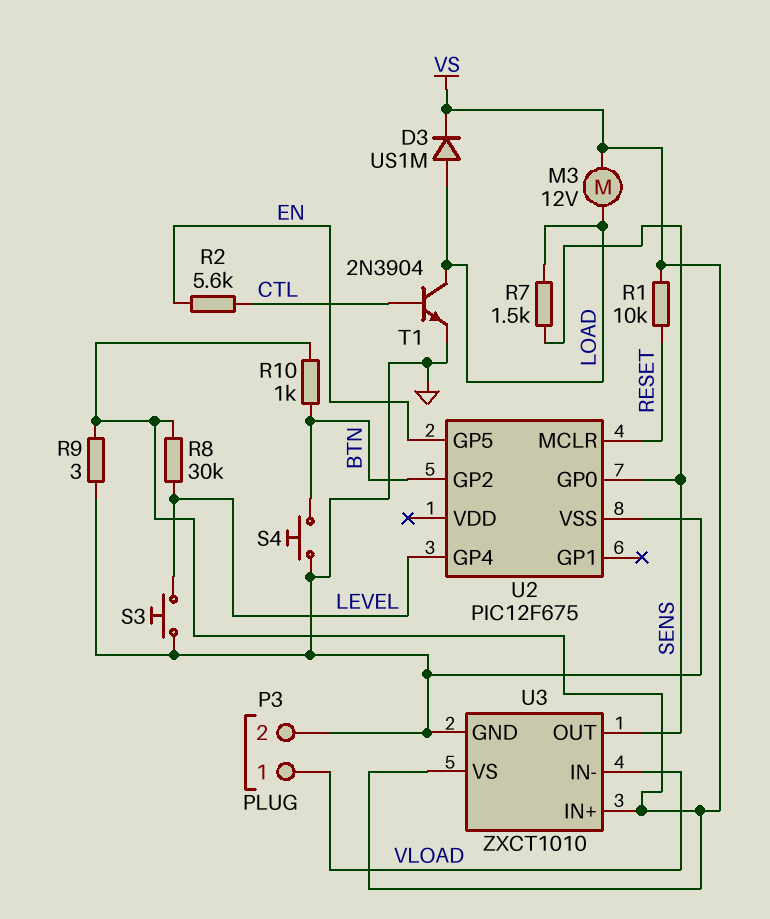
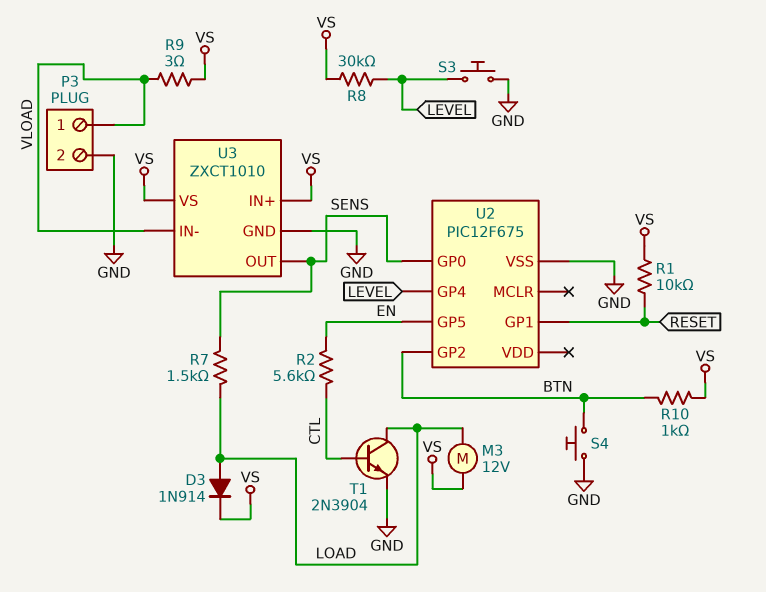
D3: diode US1M (A LOAD, K VS) -> diode 1N914 (A LOAD, K VS)
R9: 3 (GND, VS) -> 3 (VLOAD, VS)
U2 pin GP1: none -> RESET
U2 pin MCLR: RESET -> none

